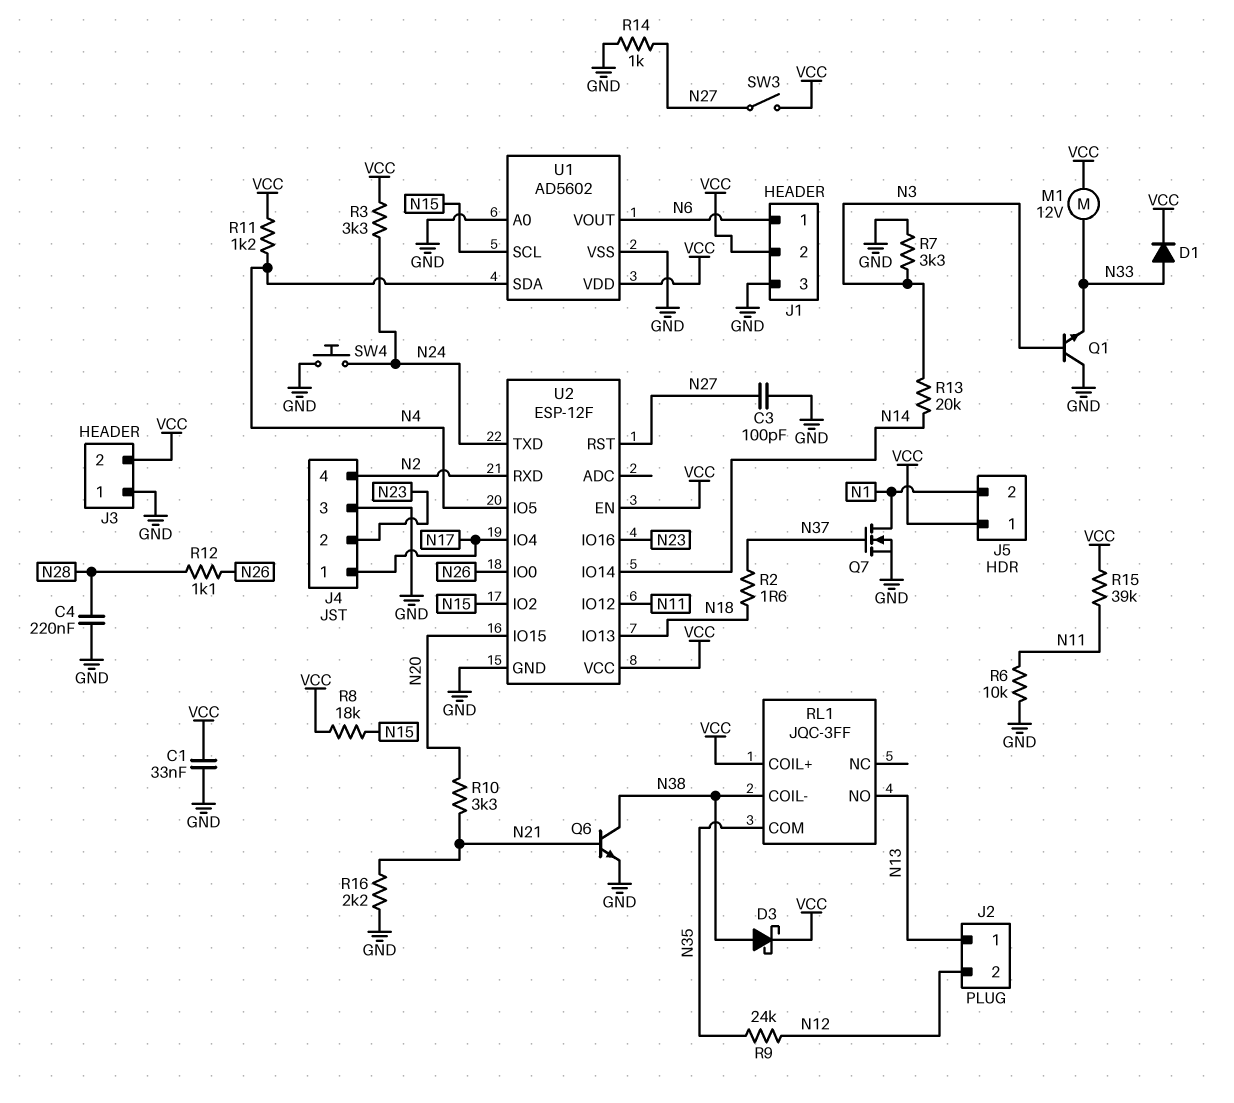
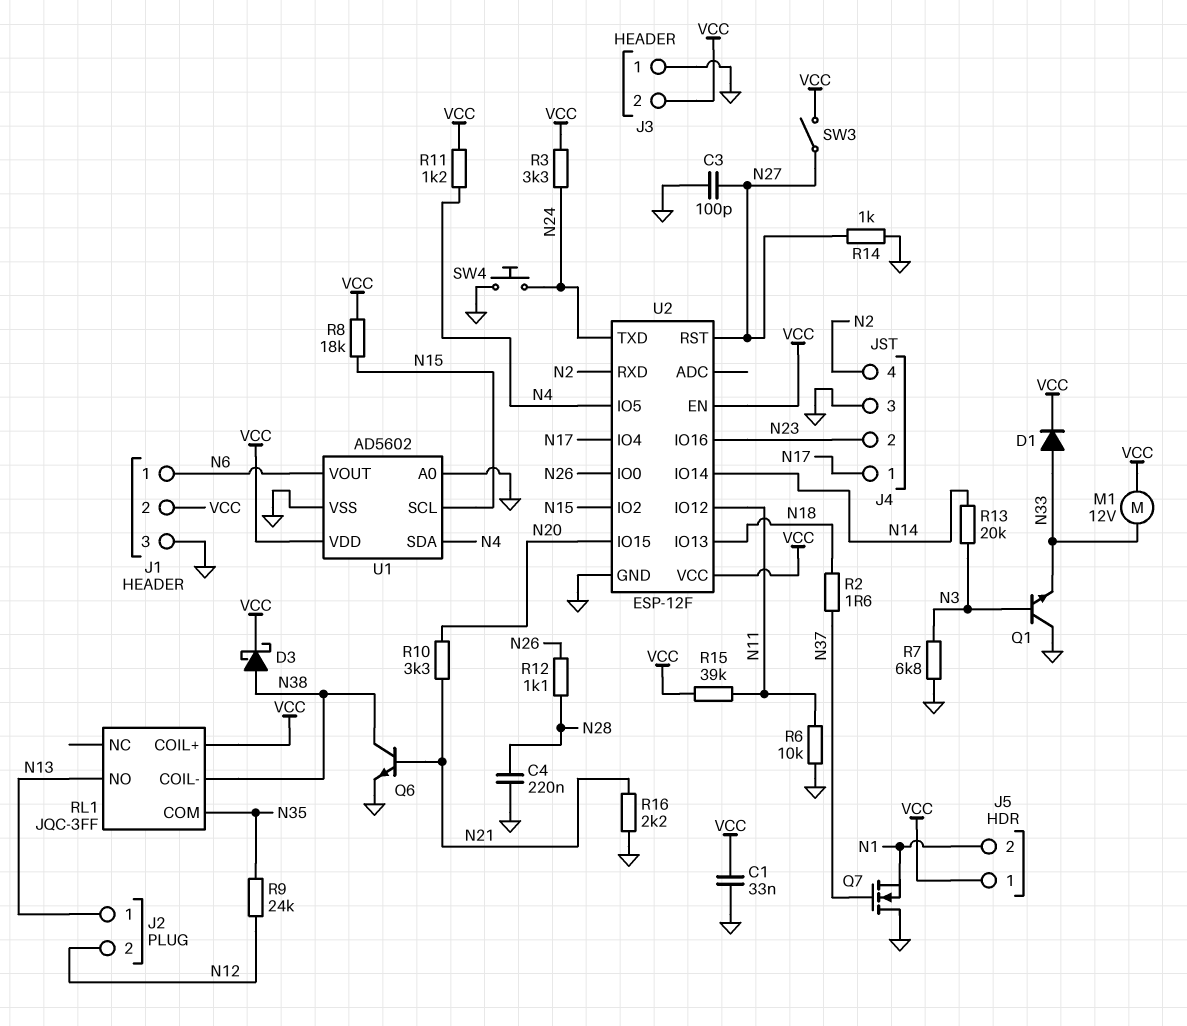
Q7: NMOS (G N37, D N1, S GND) -> NMOS (G N37, D GND, S N1)
R7: 3.3k (GND, N3) -> 6.8k (GND, N3)

